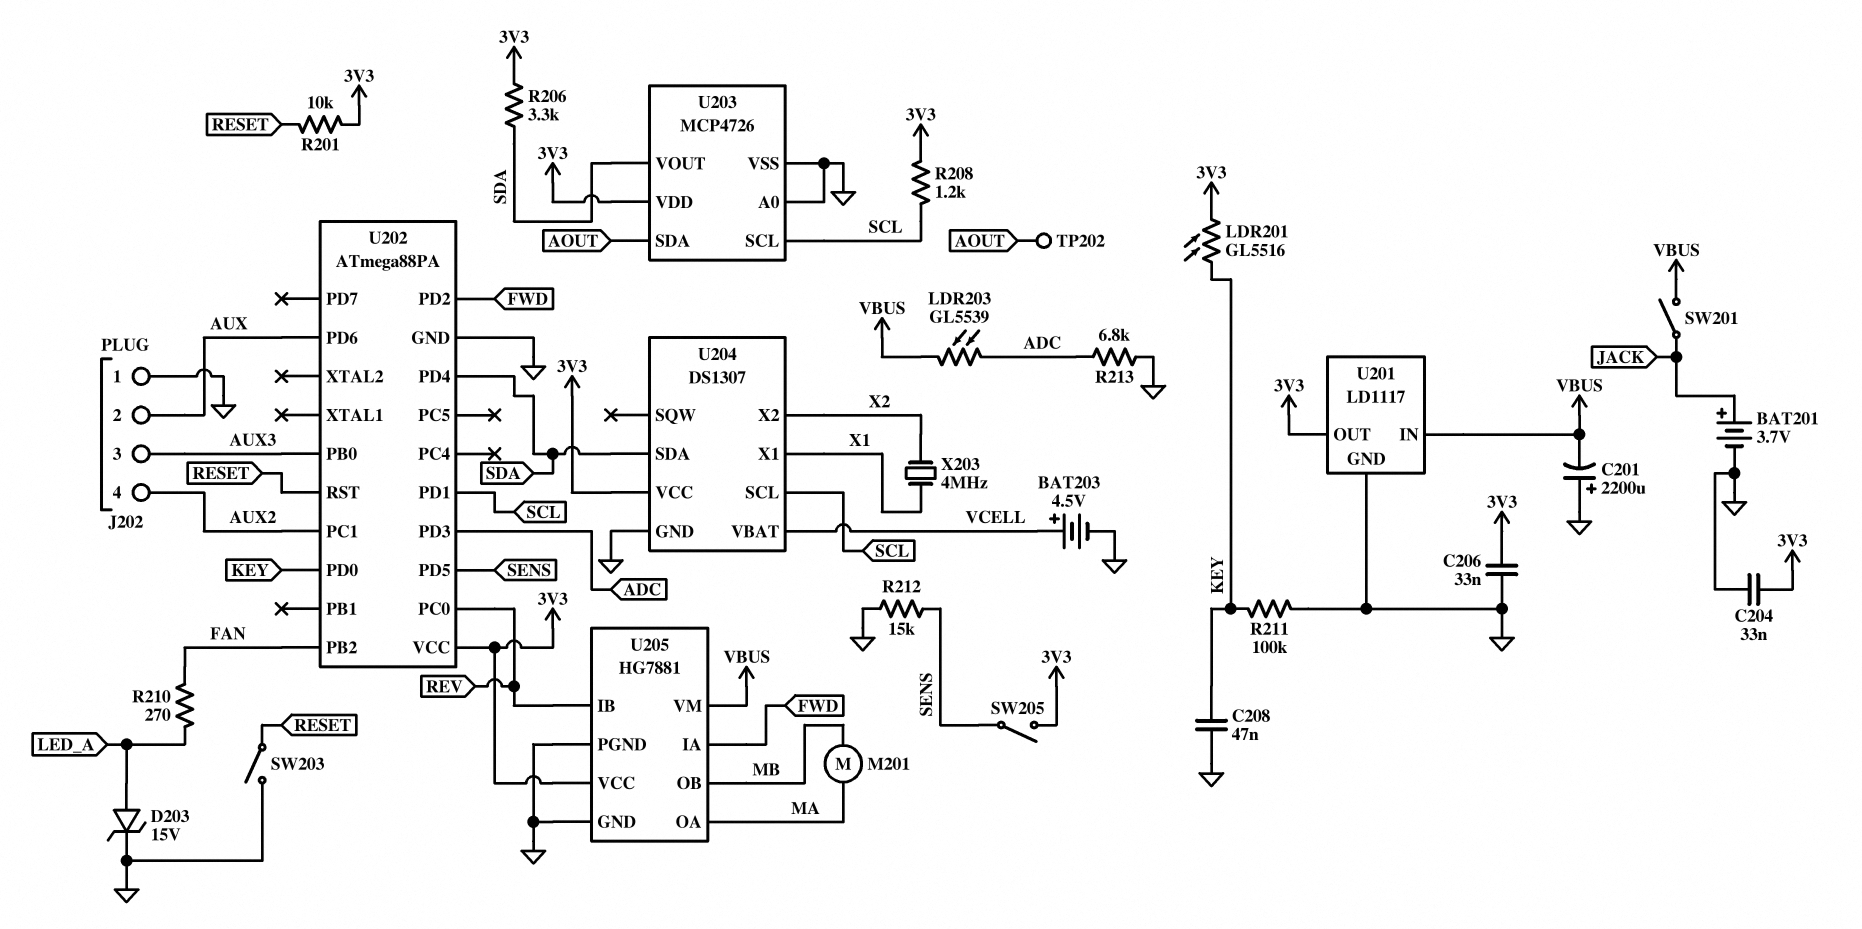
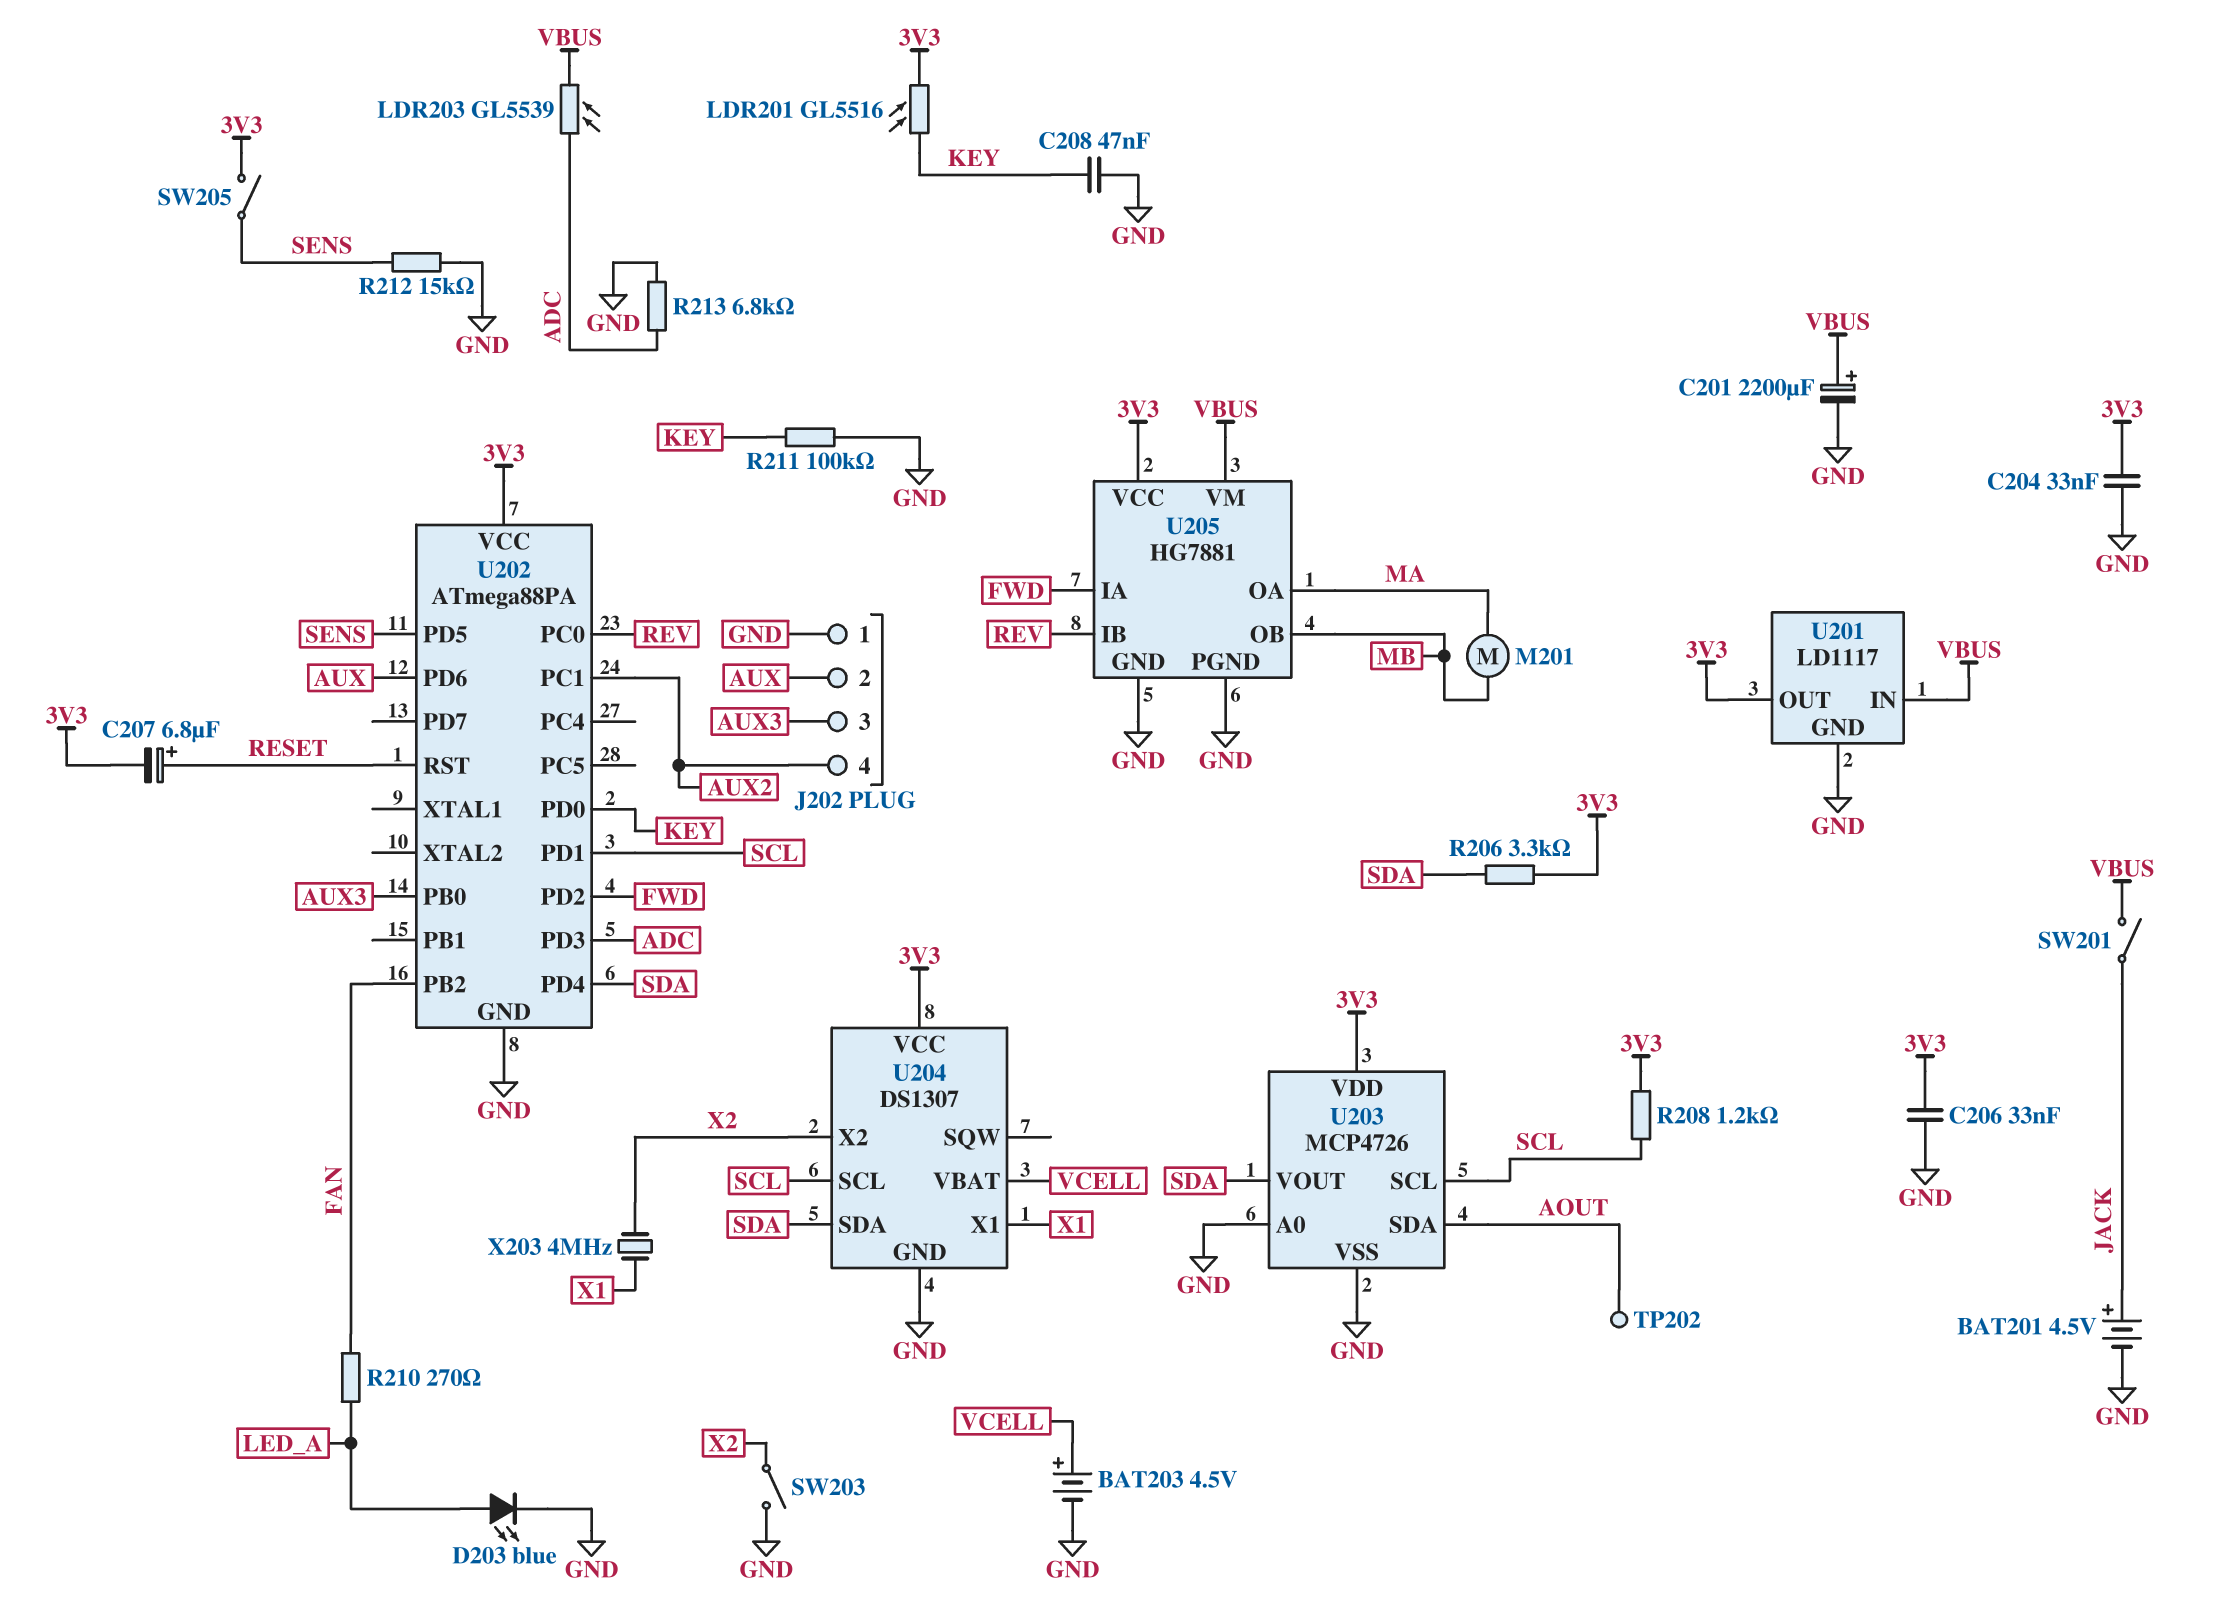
BAT201: 3.7V (plus JACK, minus GND) -> 4.5V (plus JACK, minus GND)
C201: 2200uF (plus GND, minus VBUS) -> 2200uF (plus VBUS, minus GND)
C207: none -> 6.8uF (plus RESET, minus 3V3)
D203: zener 15V (A LED_A, K GND) -> LED blue (A LED_A, K GND)
R201: 10k (3V3, RESET) -> none
SW203: switch (GND, RESET) -> switch (GND, X2)

